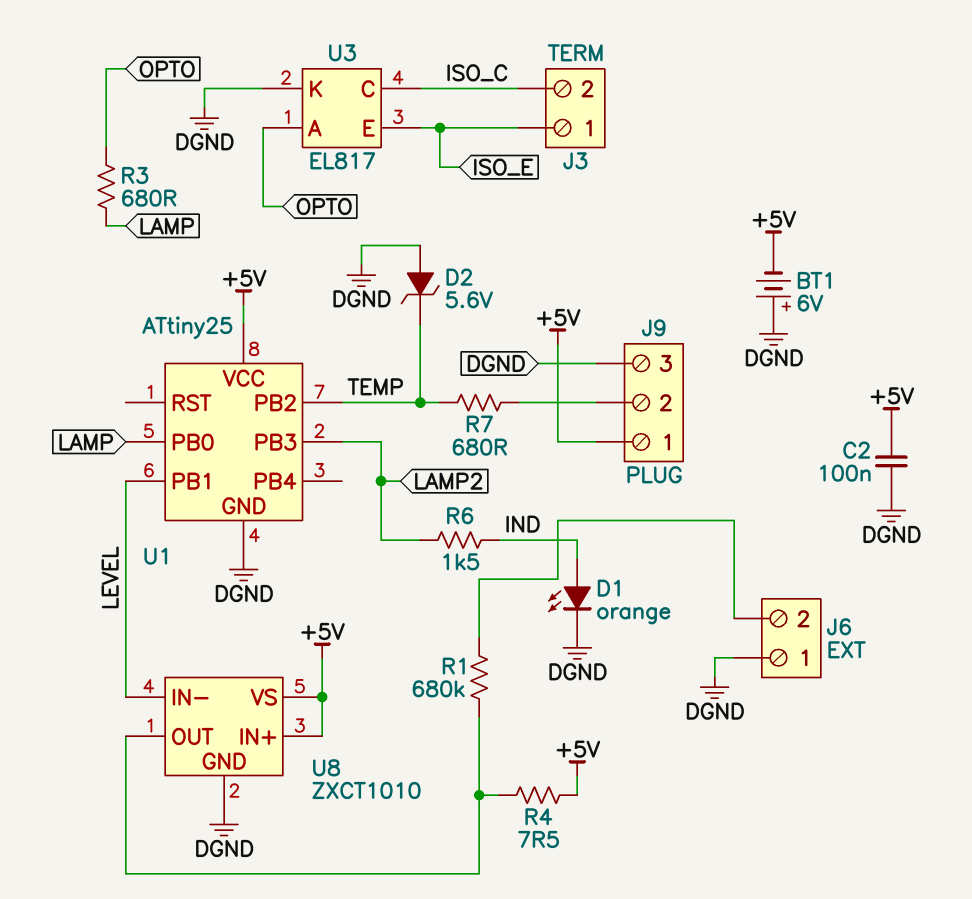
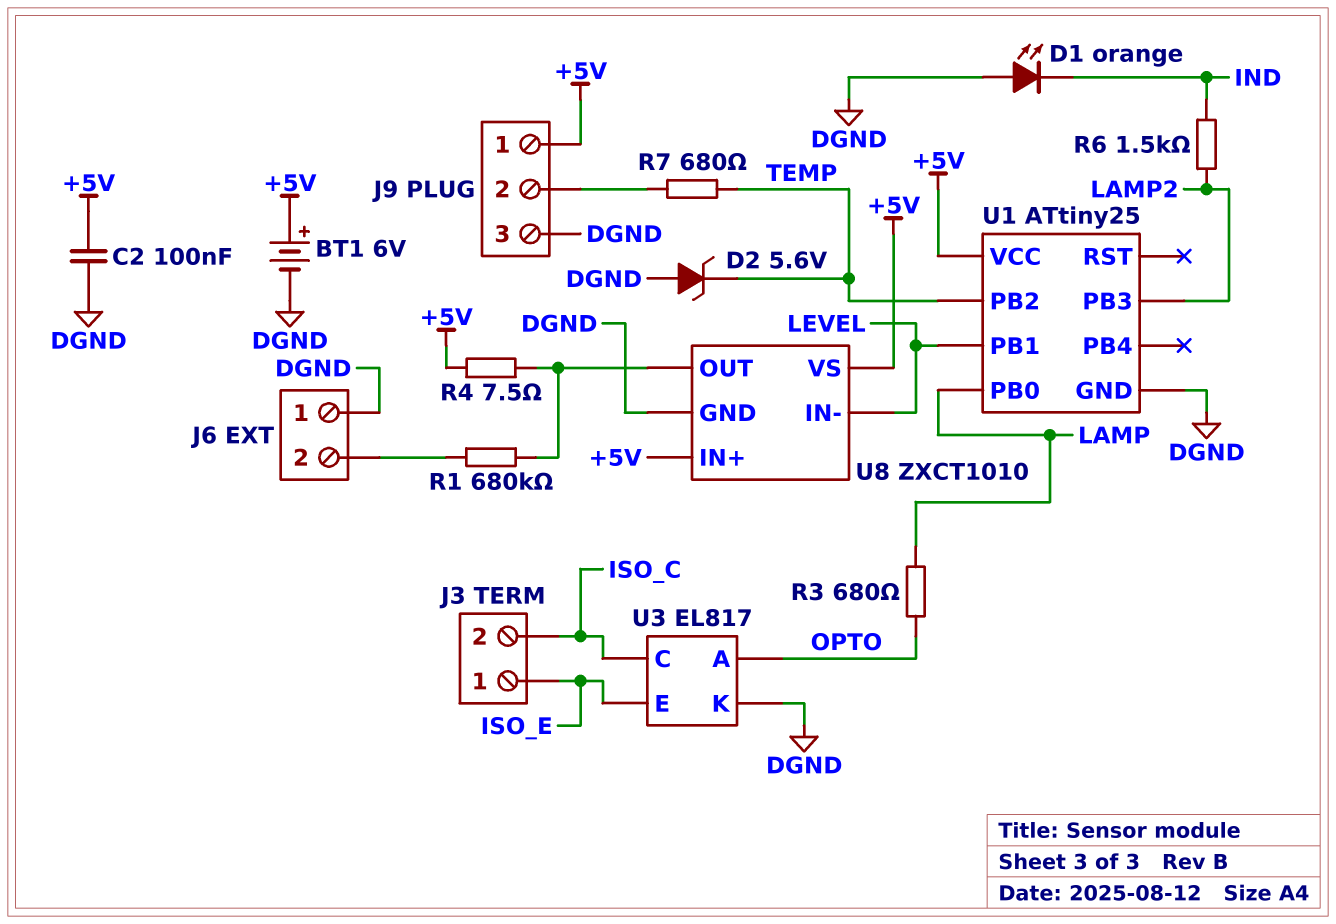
BT1: 6V (plus DGND, minus +5V) -> 6V (plus +5V, minus DGND)
D1: LED orange (A IND, K DGND) -> LED orange (A DGND, K IND)

